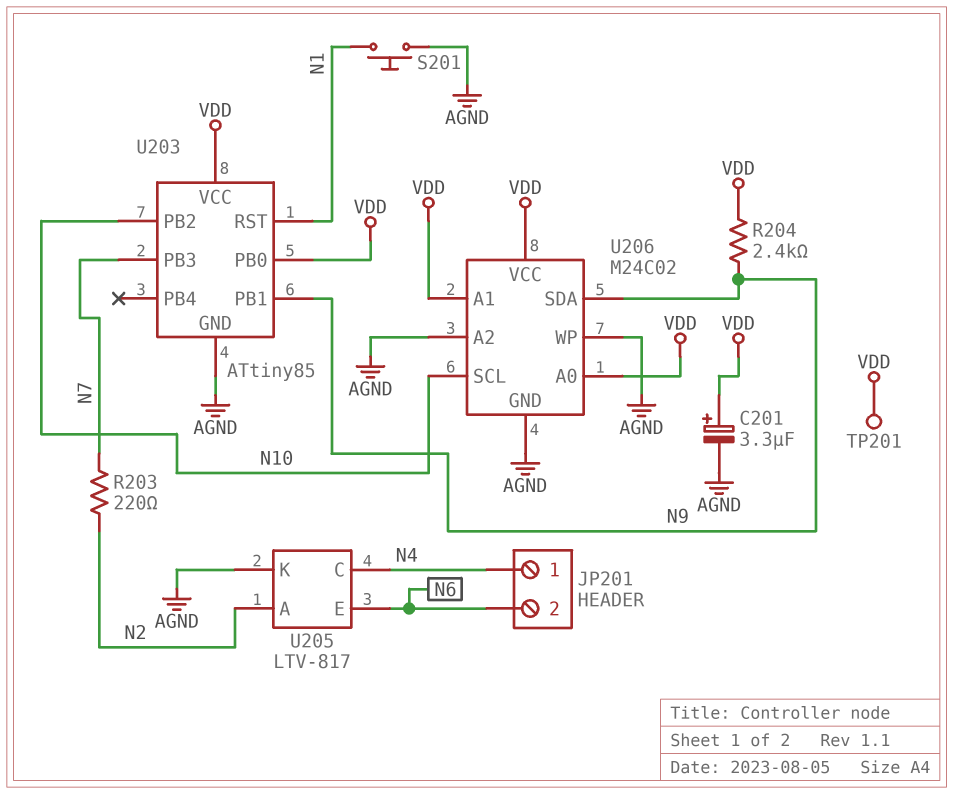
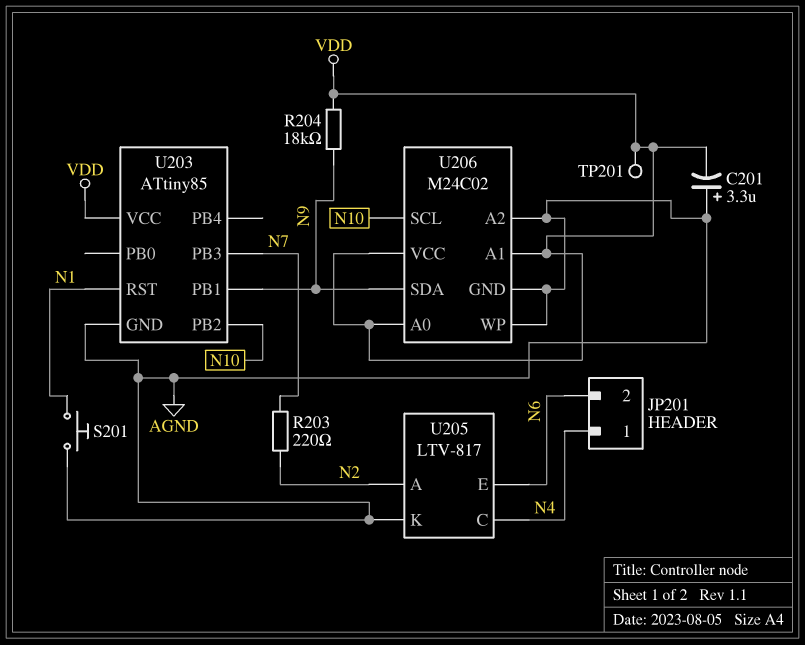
C201: 3.3uF (plus VDD, minus AGND) -> 3.3uF (plus AGND, minus VDD)
R204: 2.4k (N9, VDD) -> 18k (N9, VDD)
U203 pin PB0: VDD -> none

